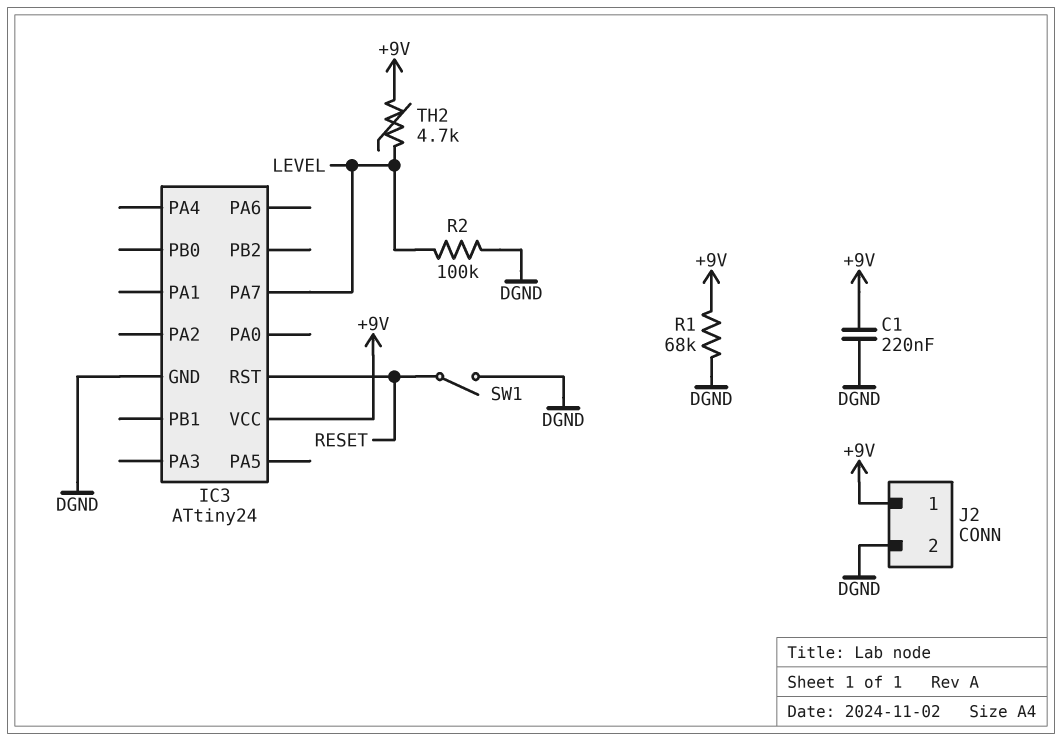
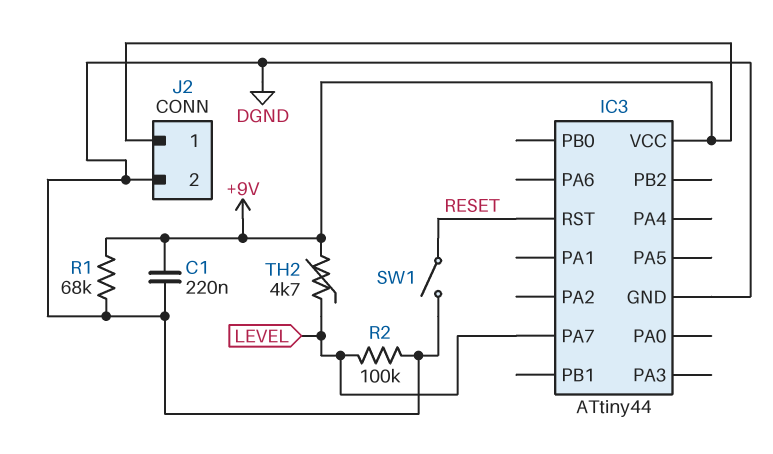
IC3: ATtiny24 -> ATtiny44

